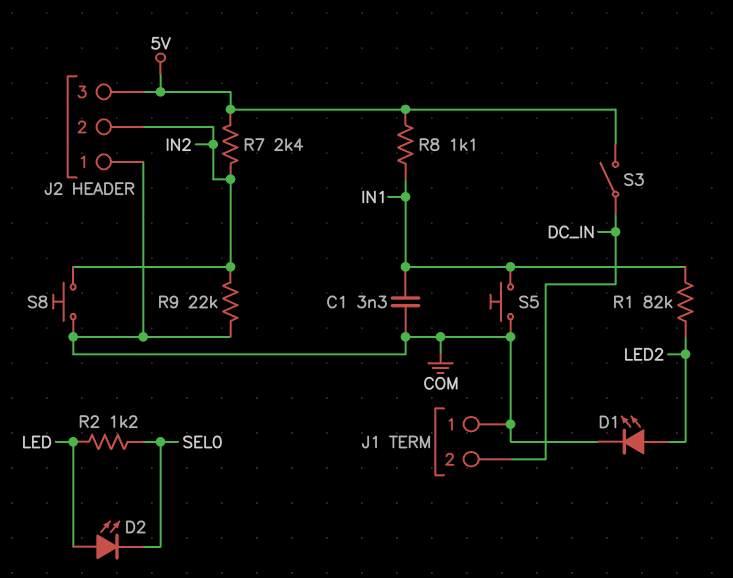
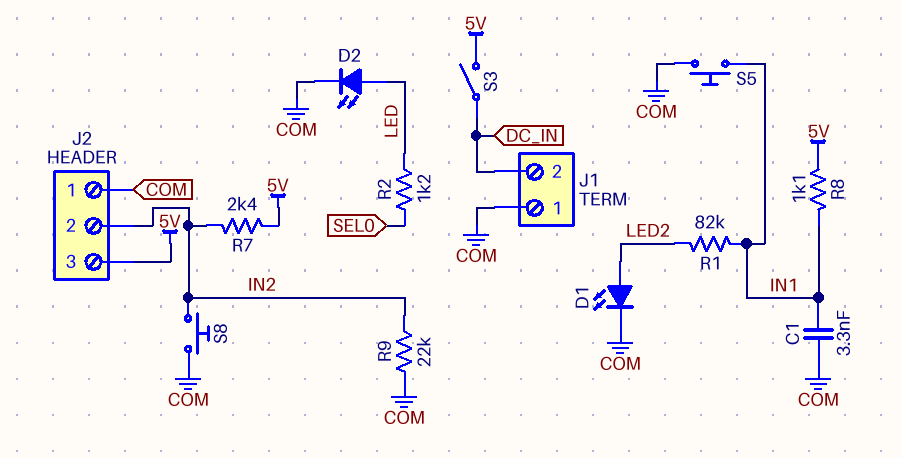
D2: LED (A LED, K SEL0) -> LED (A LED, K COM)

